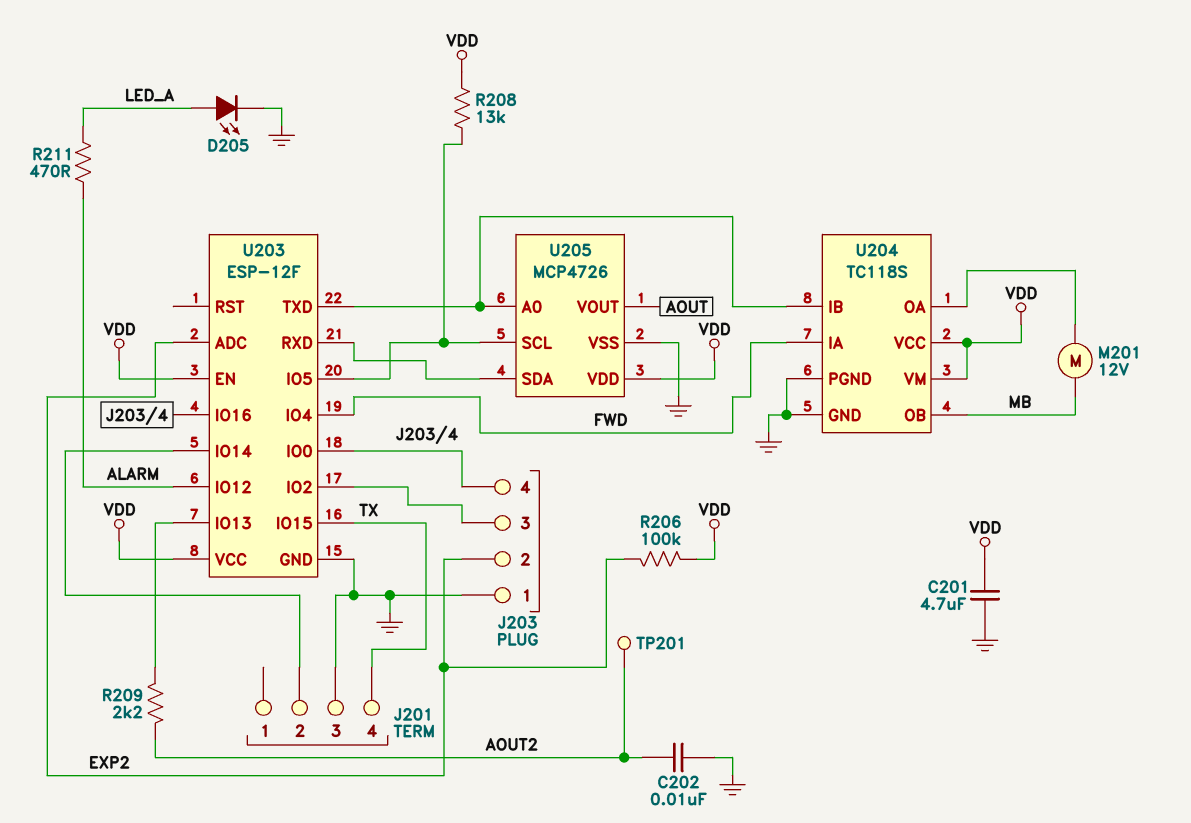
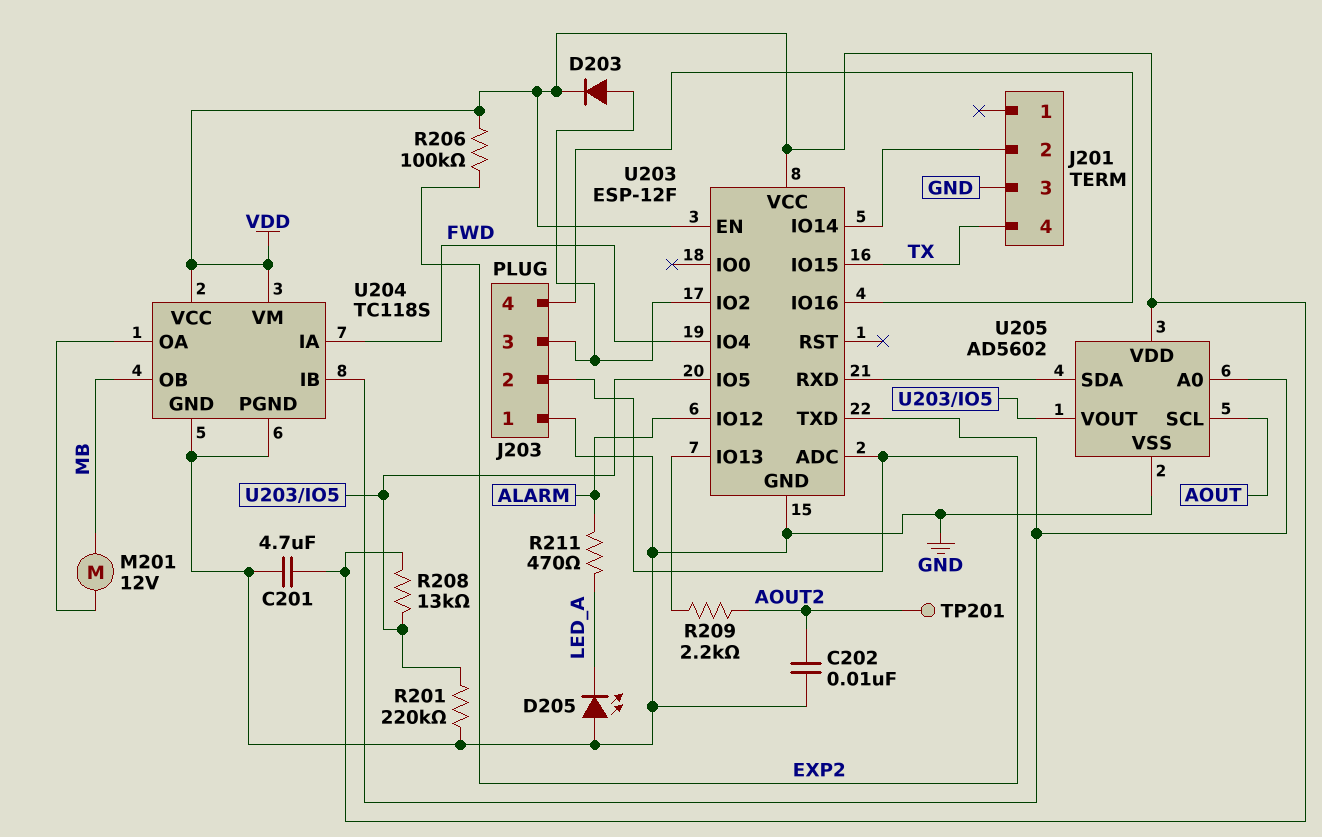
D203: none -> diode (A J203/3, K VDD)
D205: LED (A LED_A, K GND) -> LED (A GND, K LED_A)
R201: none -> 220k (GND, U203/IO5)
U203 pin IO0: J203/4 -> none
U205: MCP4726 -> AD5602
U205 pin SCL: U203/IO5 -> AOUT
U205 pin VOUT: AOUT -> U203/IO5

